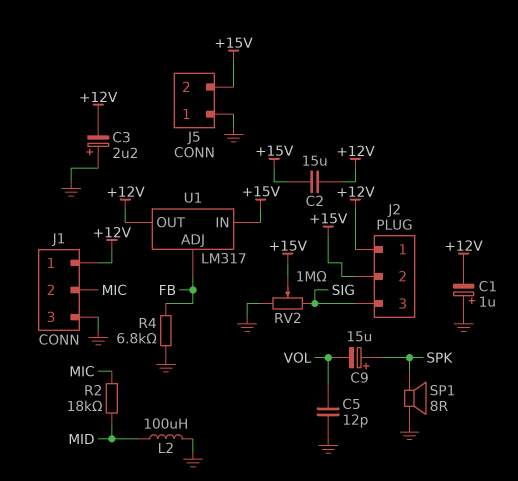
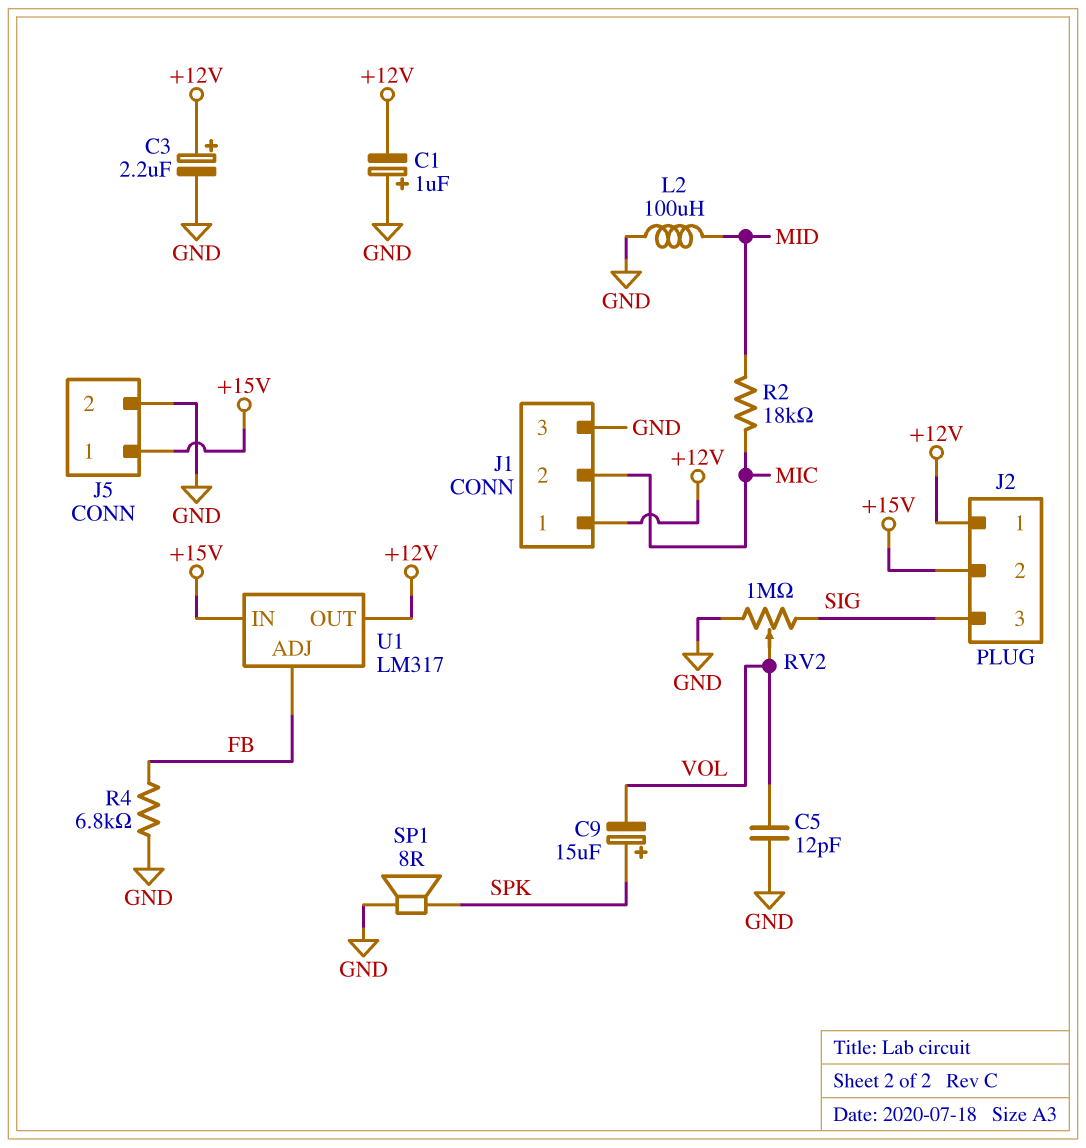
C2: 15uF (+12V, +15V) -> none
C3: 2.2uF (plus GND, minus +12V) -> 2.2uF (plus +12V, minus GND)
J5 pin 1: GND -> +15V
J5 pin 2: +15V -> GND
RV2: 1M (GND, SIG, wiper +15V) -> 1M (GND, SIG, wiper VOL)

